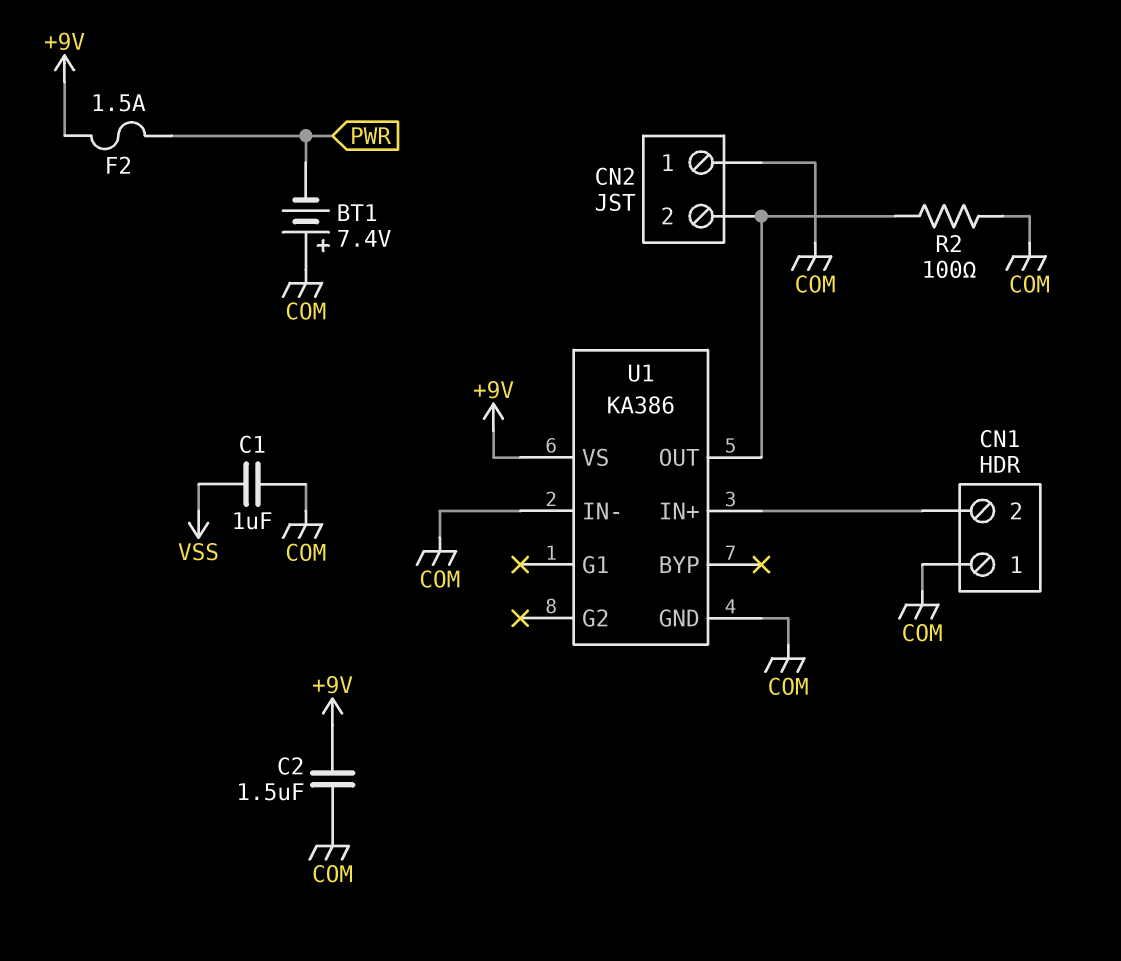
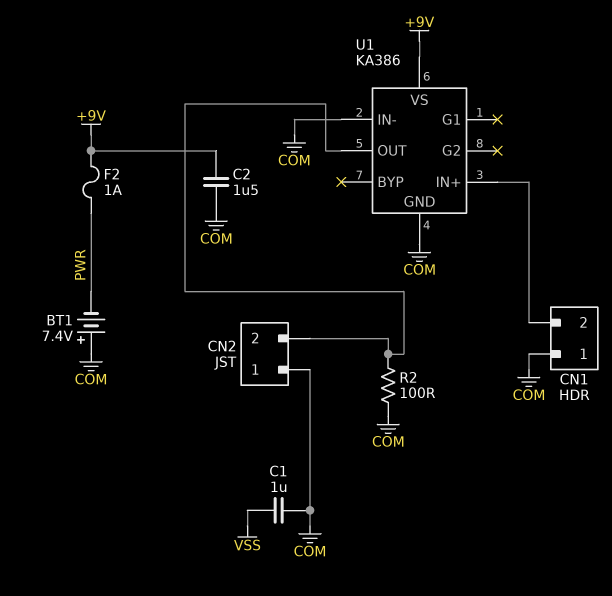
F2: 1.5A (+9V, PWR) -> 1A (+9V, PWR)

